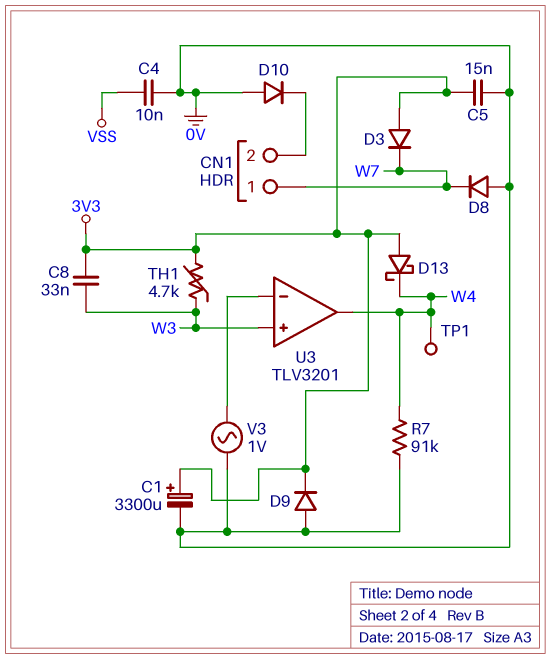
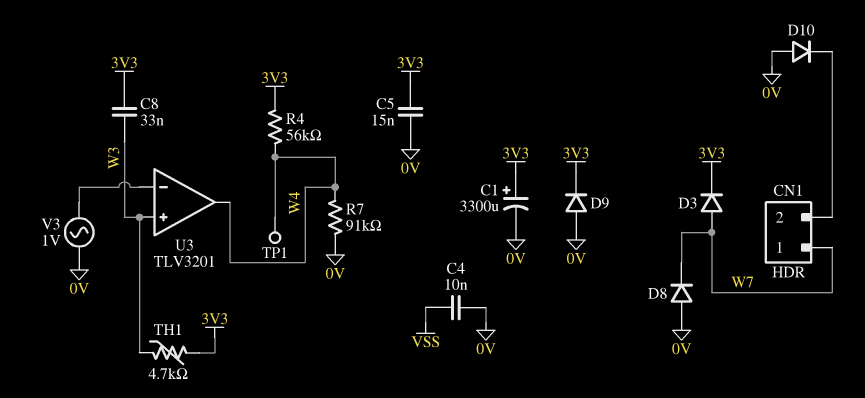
D3: diode (A 3V3, K W7) -> diode (A W7, K 3V3)
D13: schottky (A 3V3, K W4) -> none
R4: none -> 56k (3V3, W4)

